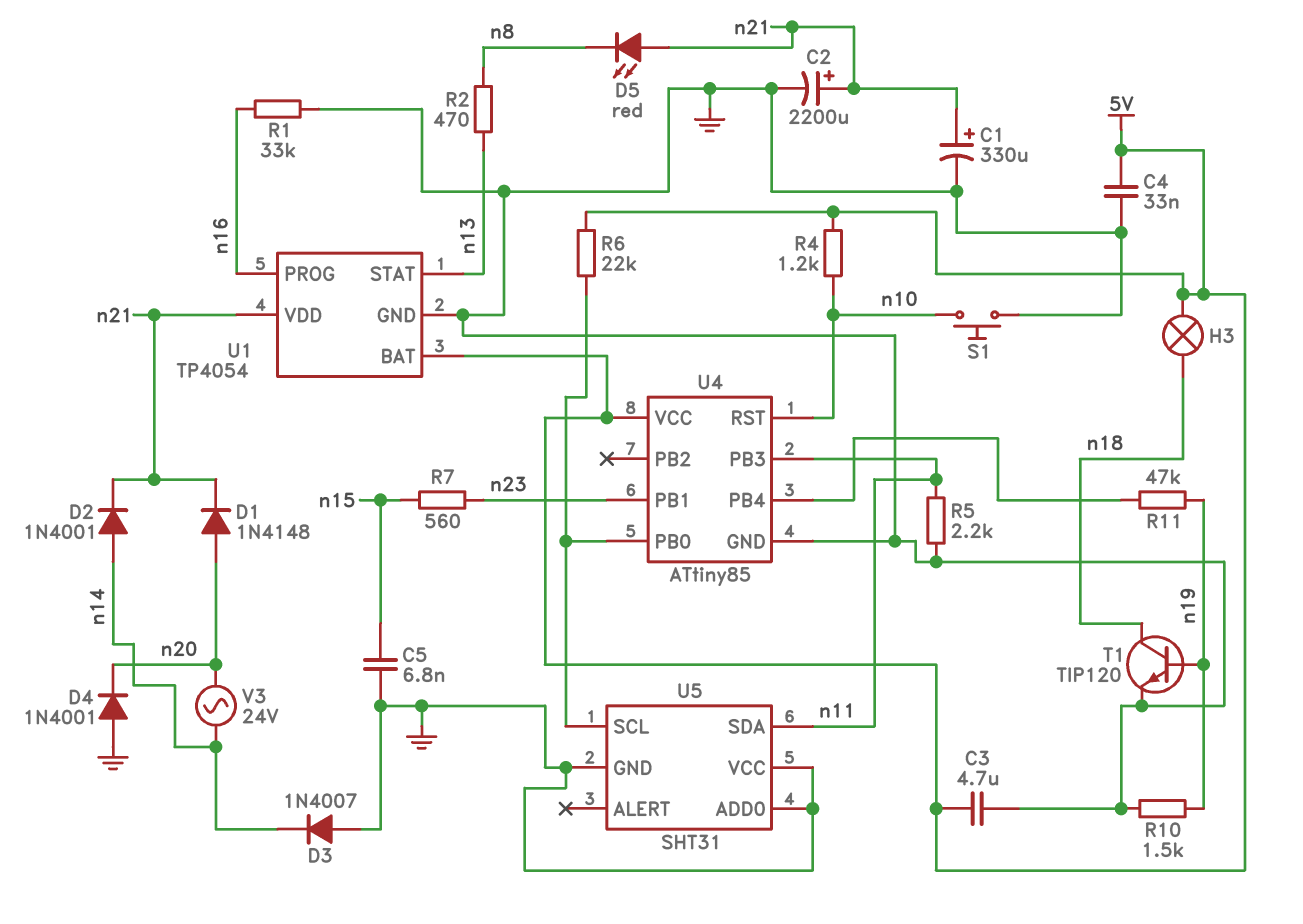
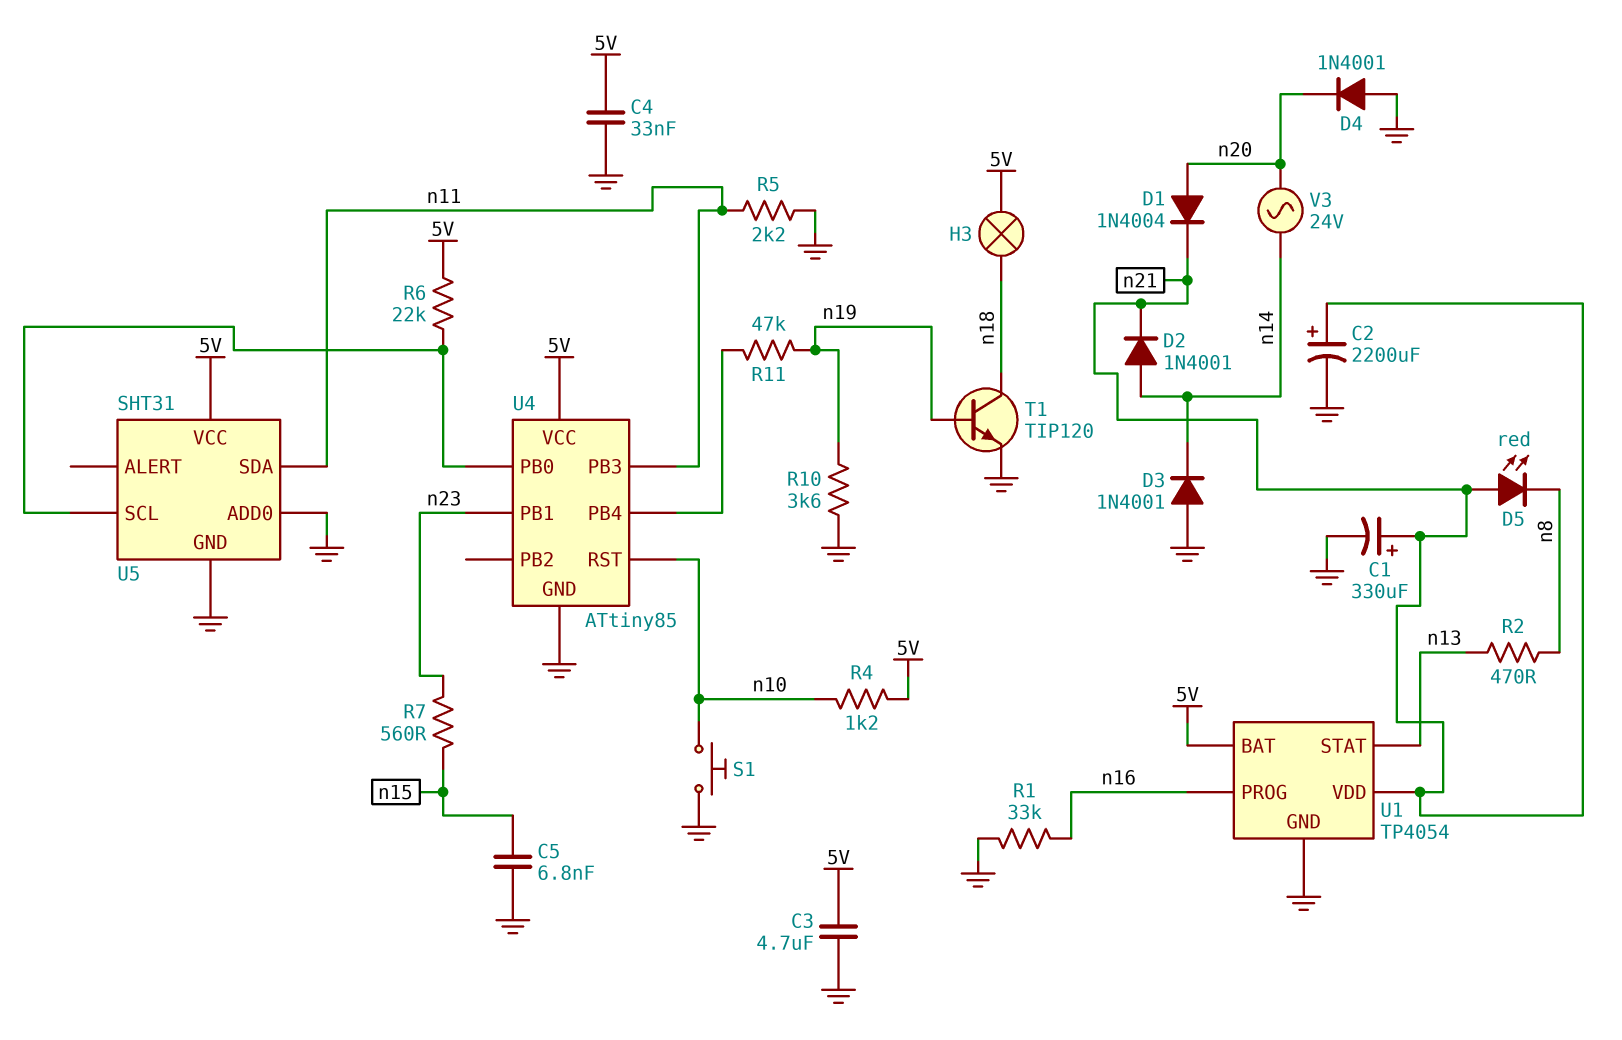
D1: diode 1N4148 (A n20, K n21) -> diode 1N4004 (A n20, K n21)
D3: diode 1N4007 (A GND, K n14) -> diode 1N4001 (A GND, K n14)
R10: 1.5k (GND, n19) -> 3.6k (GND, n19)
U5 pin VCC: GND -> 5V

